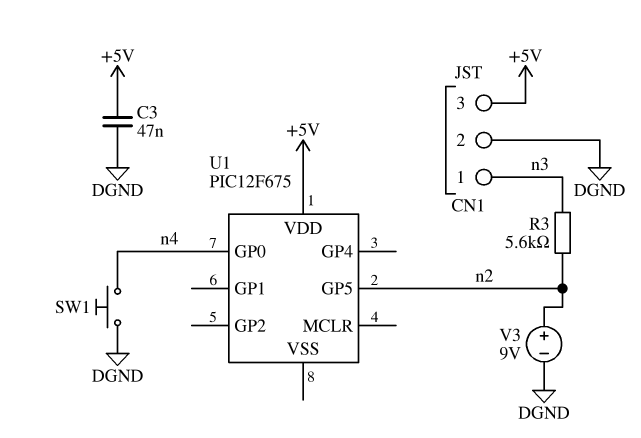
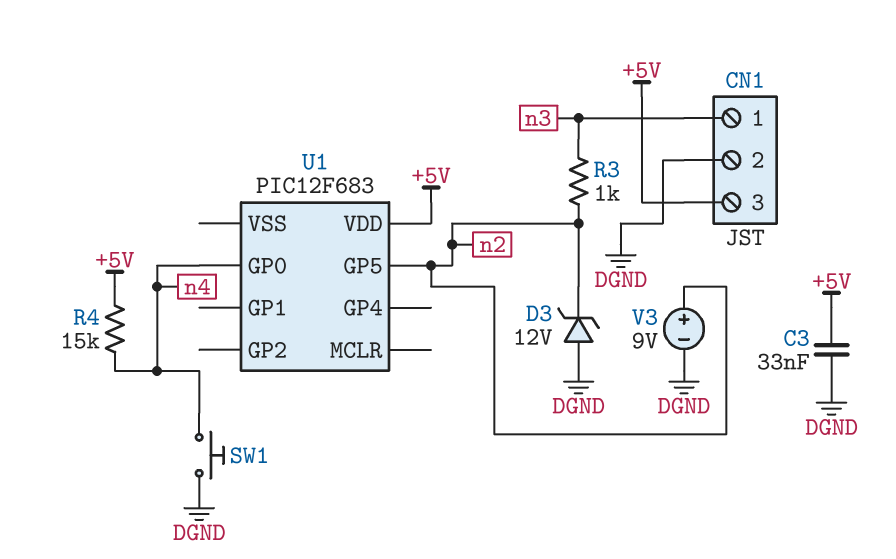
C3: 47nF (+5V, DGND) -> 33nF (+5V, DGND)
D3: none -> zener 12V (A DGND, K n2)
R3: 5.6k (n2, n3) -> 1k (n2, n3)
R4: none -> 15k (+5V, n4)
U1: PIC12F675 -> PIC12F683

